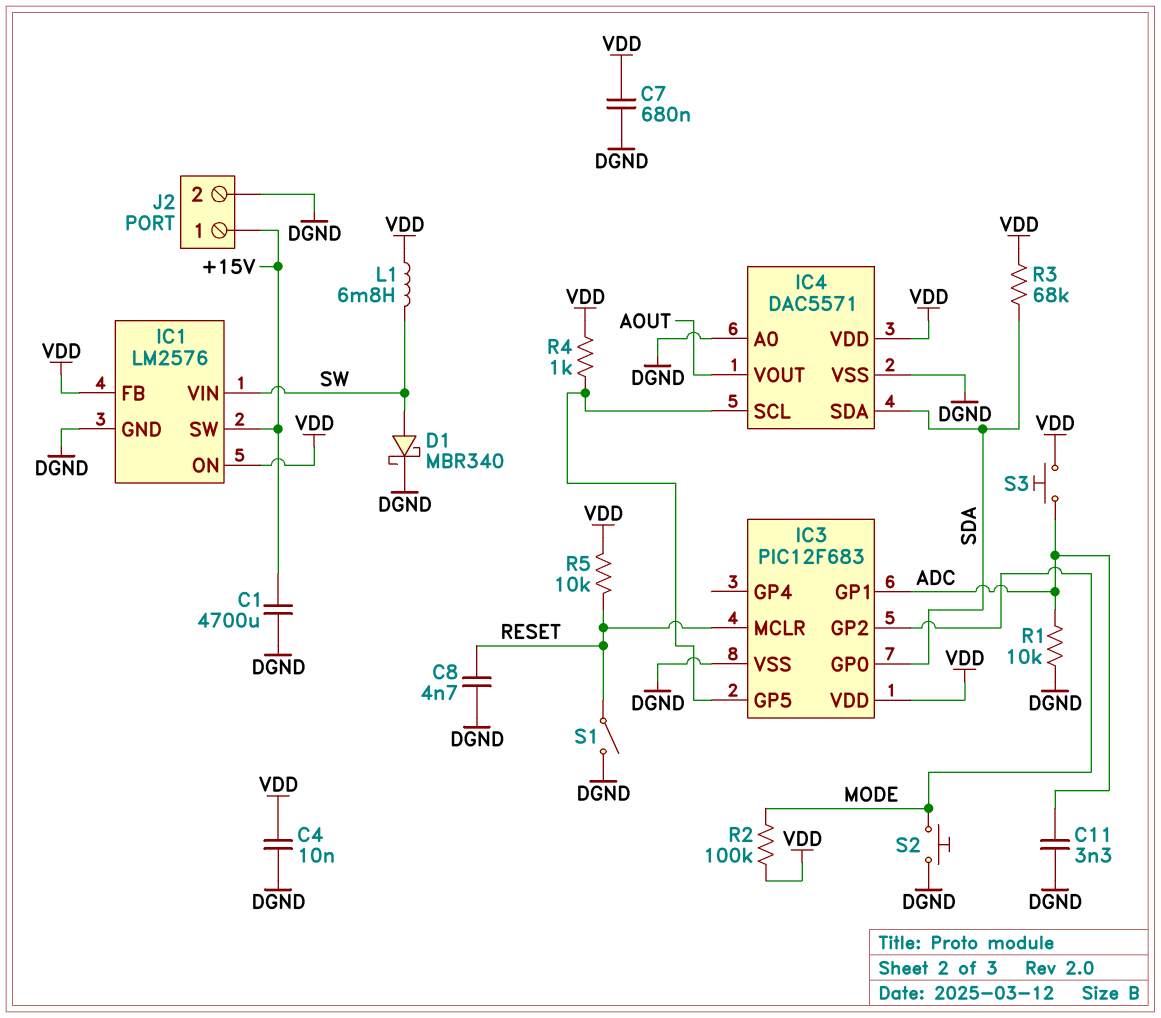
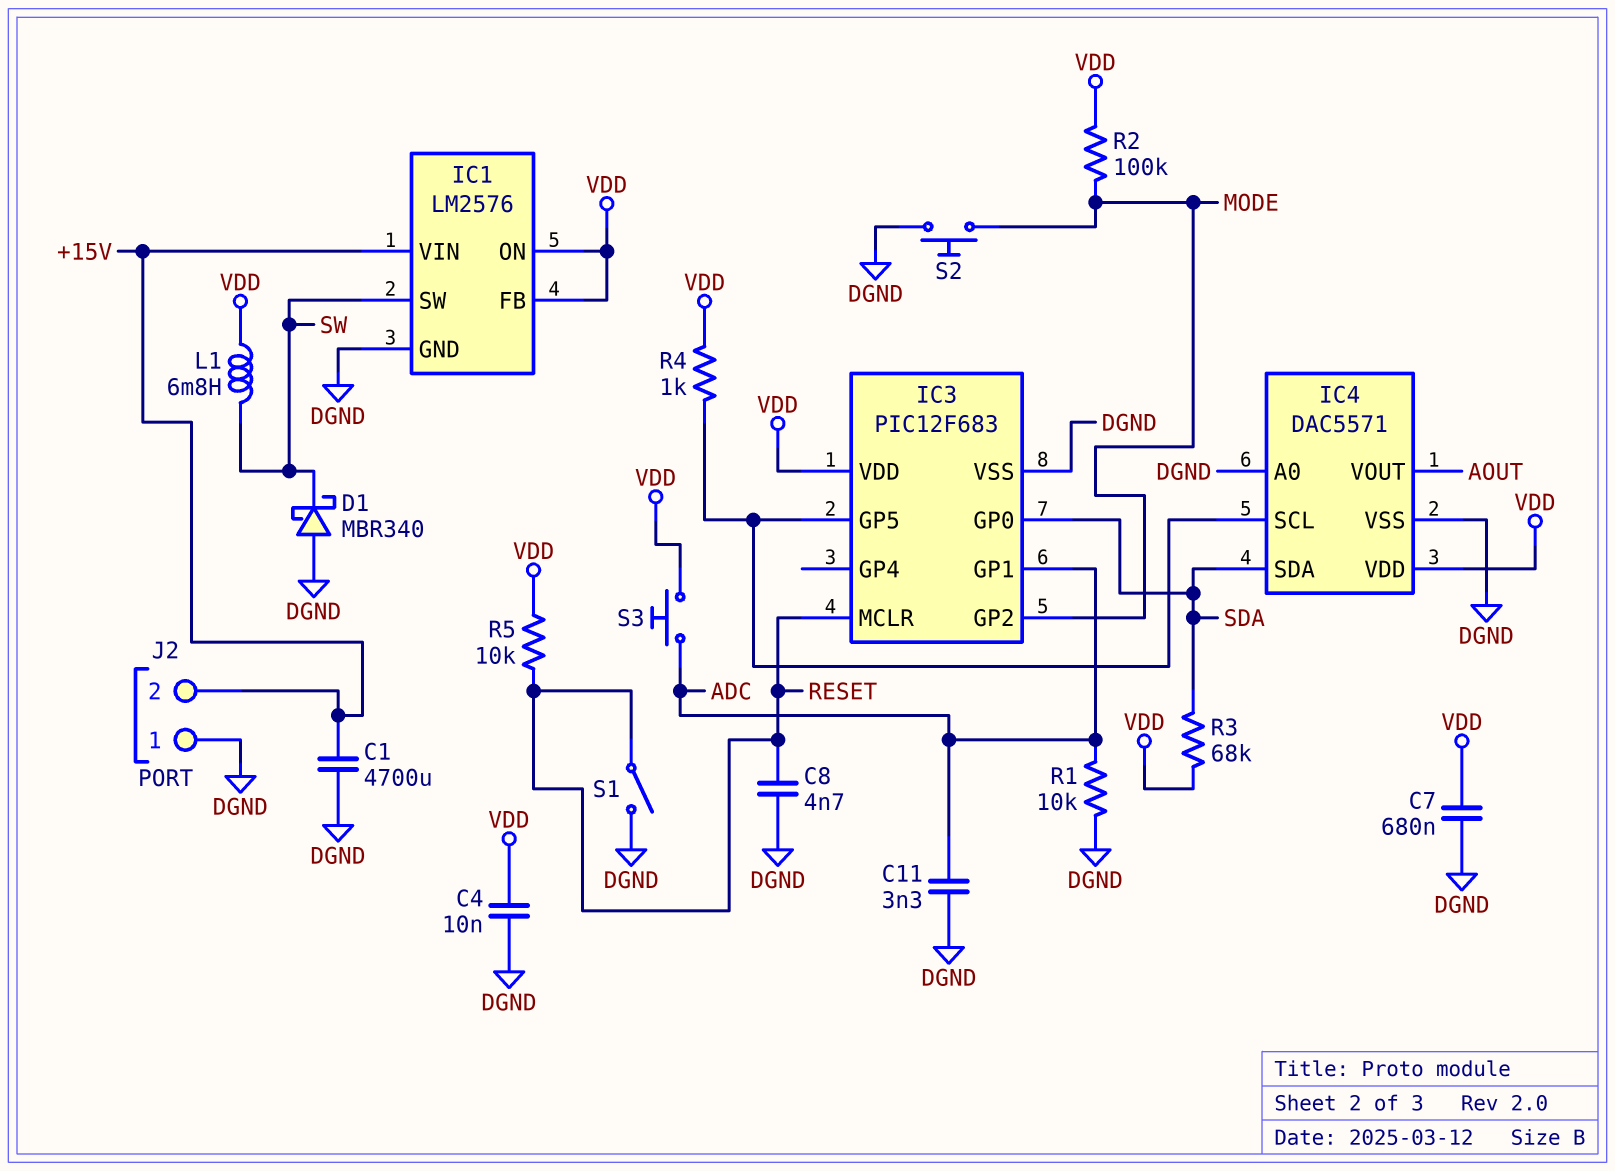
D1: schottky MBR340 (A SW, K DGND) -> schottky MBR340 (A DGND, K SW)
IC1 pin SW: +15V -> SW
IC1 pin VIN: SW -> +15V
J2 pin 1: +15V -> DGND
J2 pin 2: DGND -> +15V

